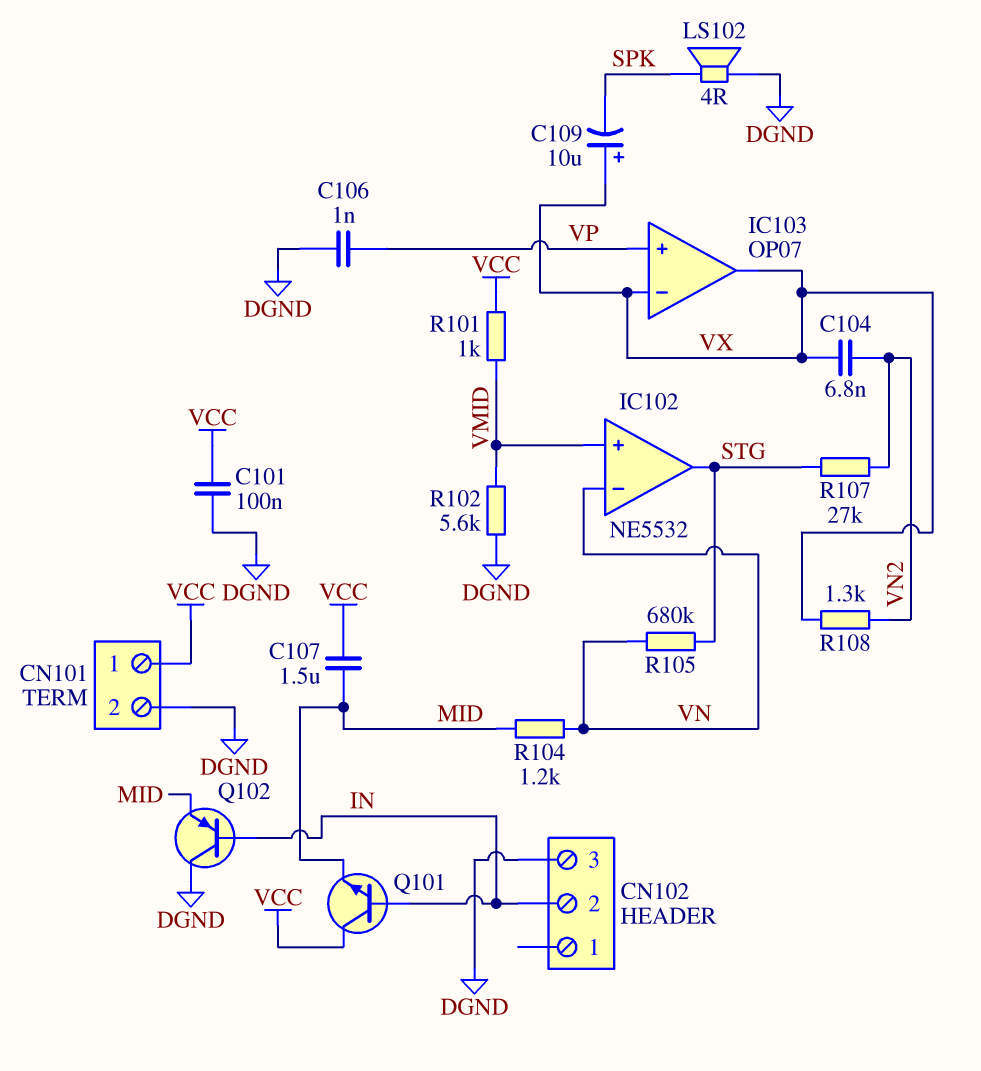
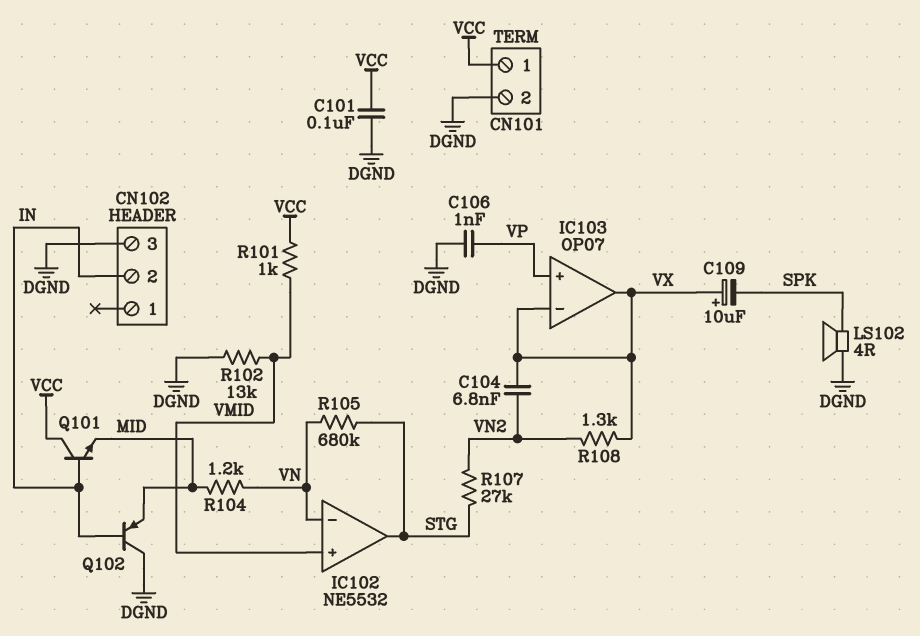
C107: 1.5uF (MID, VCC) -> none
R102: 5.6k (DGND, VMID) -> 13k (DGND, VMID)

